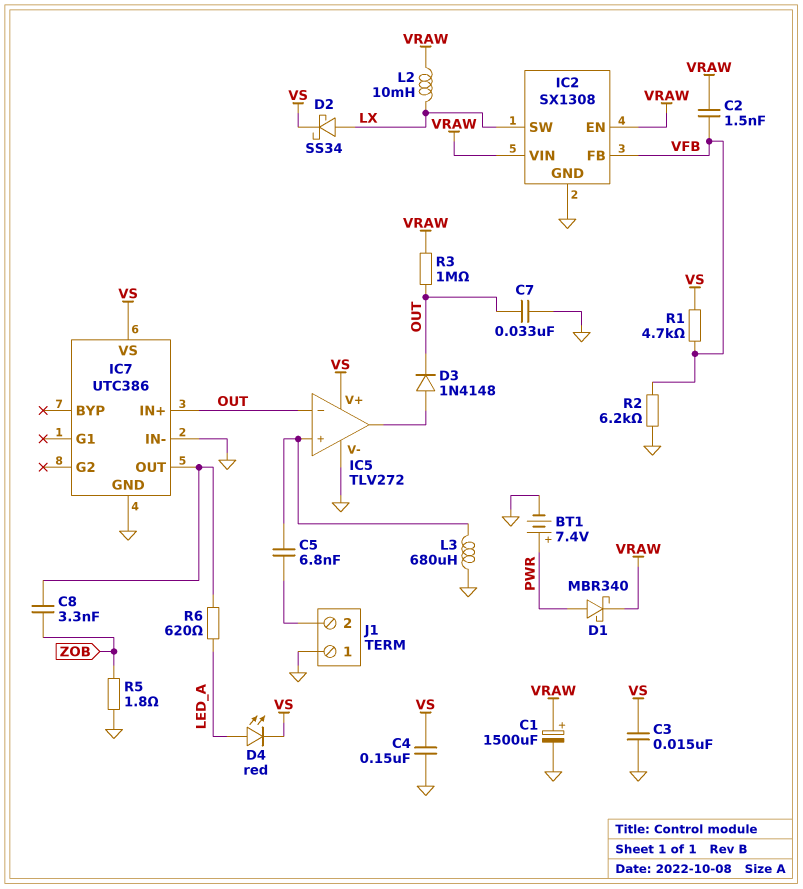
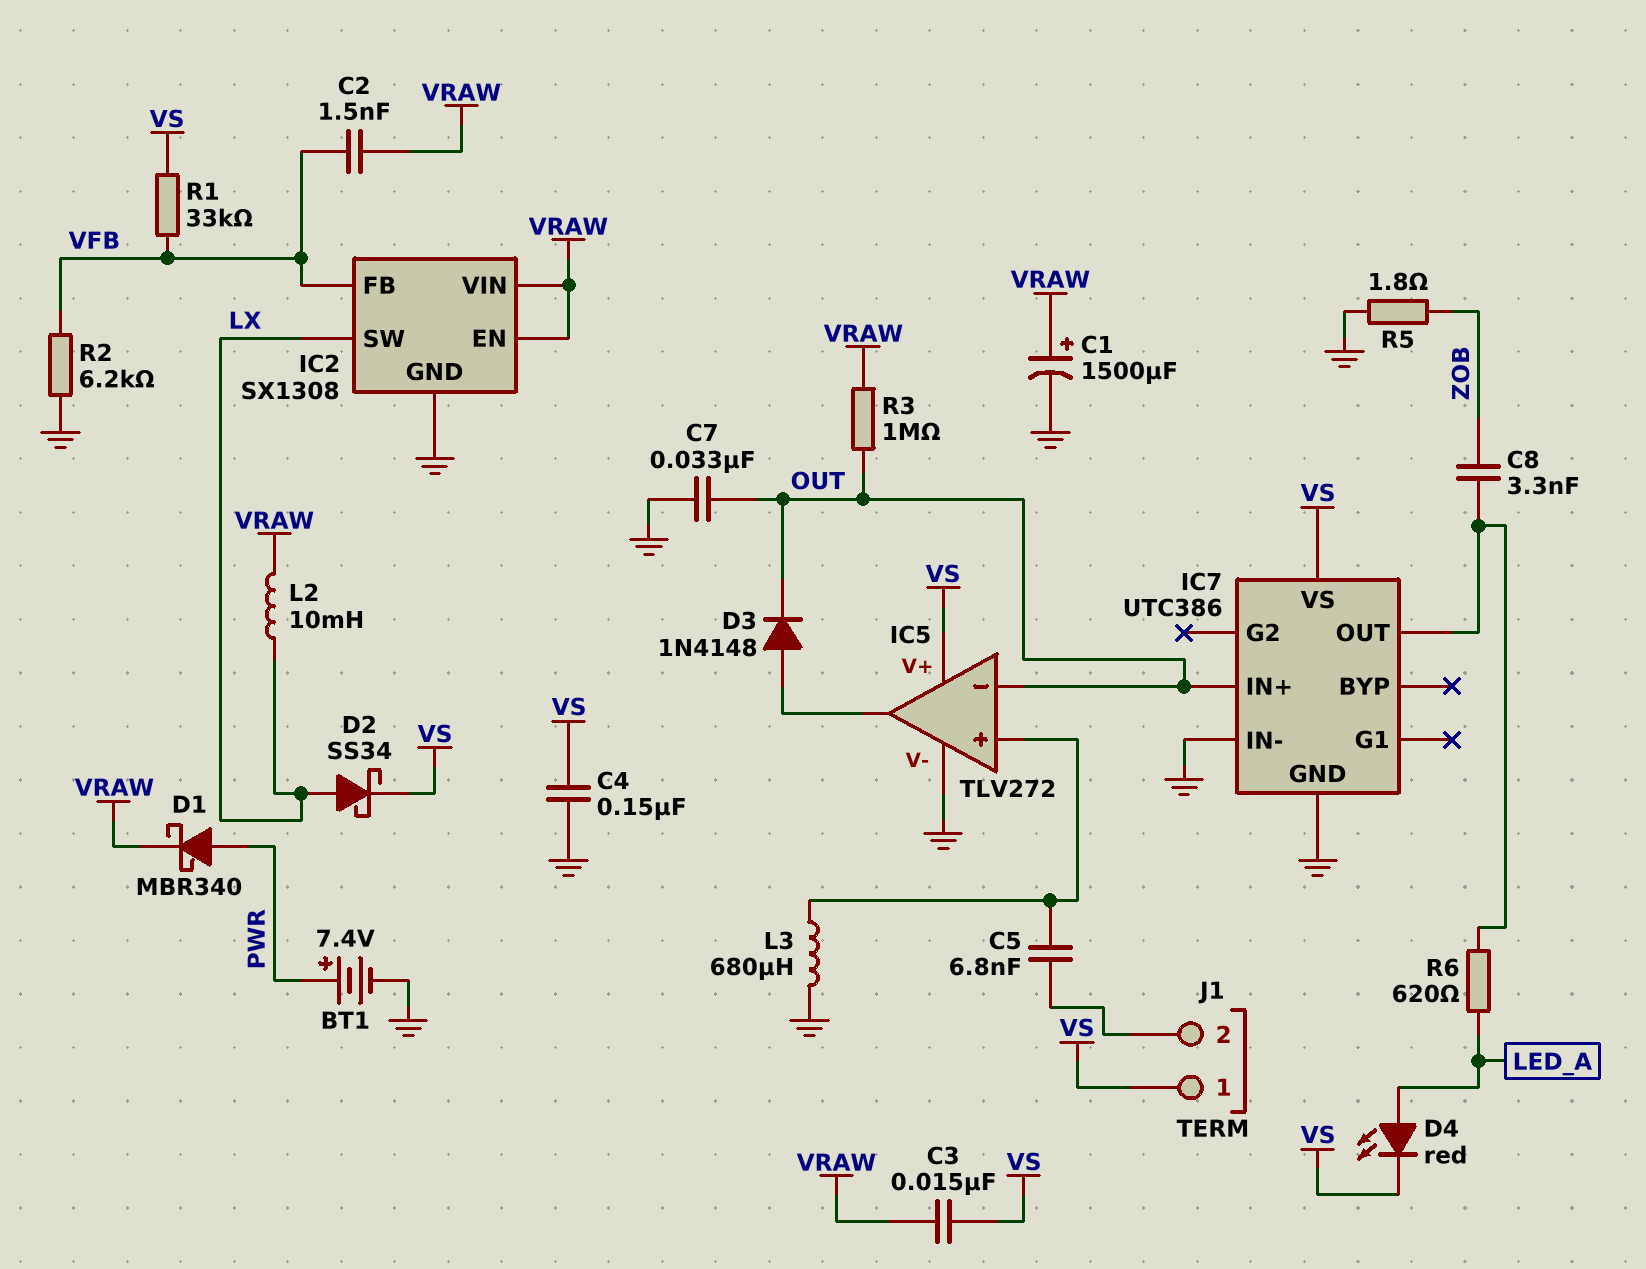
C3: 15nF (GND, VS) -> 15nF (VRAW, VS)
J1 pin 1: GND -> VS
R1: 4.7k (VFB, VS) -> 33k (VFB, VS)

